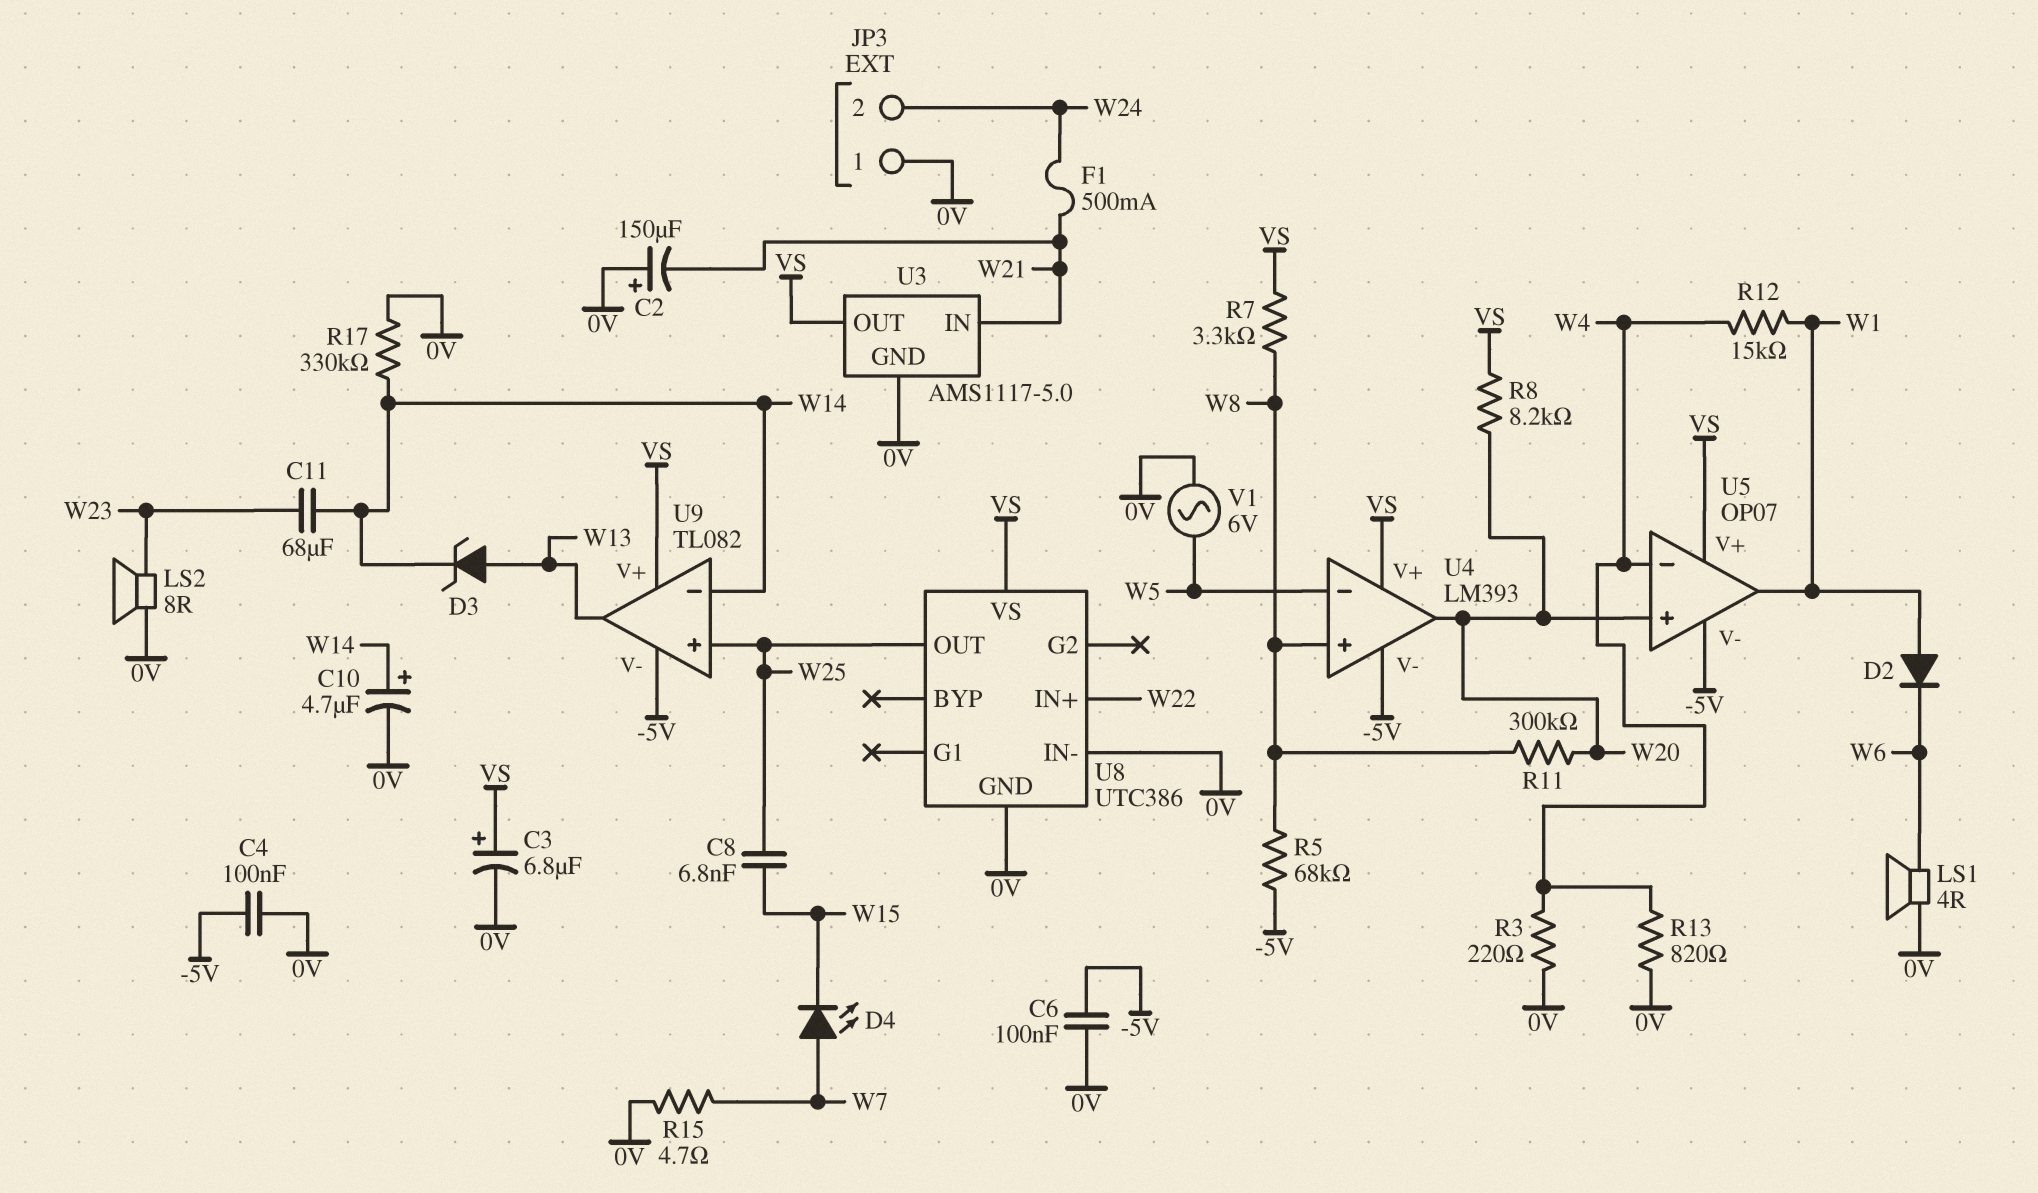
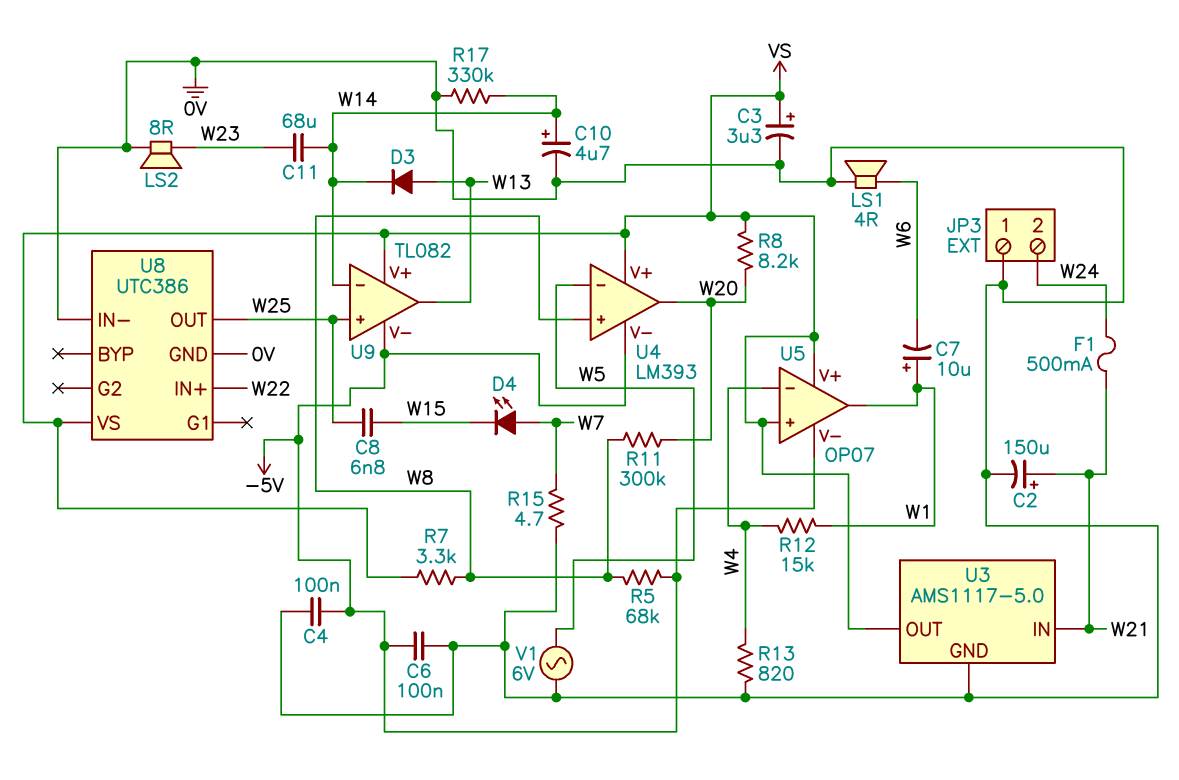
C2: 150uF (plus 0V, minus W21) -> 150uF (plus W21, minus 0V)
C3: 6.8uF (plus VS, minus 0V) -> 3.3uF (plus VS, minus 0V)
C7: none -> 10uF (plus W1, minus W6)
D2: diode (A W1, K W6) -> none
D3: zener (A W13, K W14) -> diode (A W13, K W14)
R3: 220 (0V, W4) -> none
U5 pin in+: W20 -> VS

